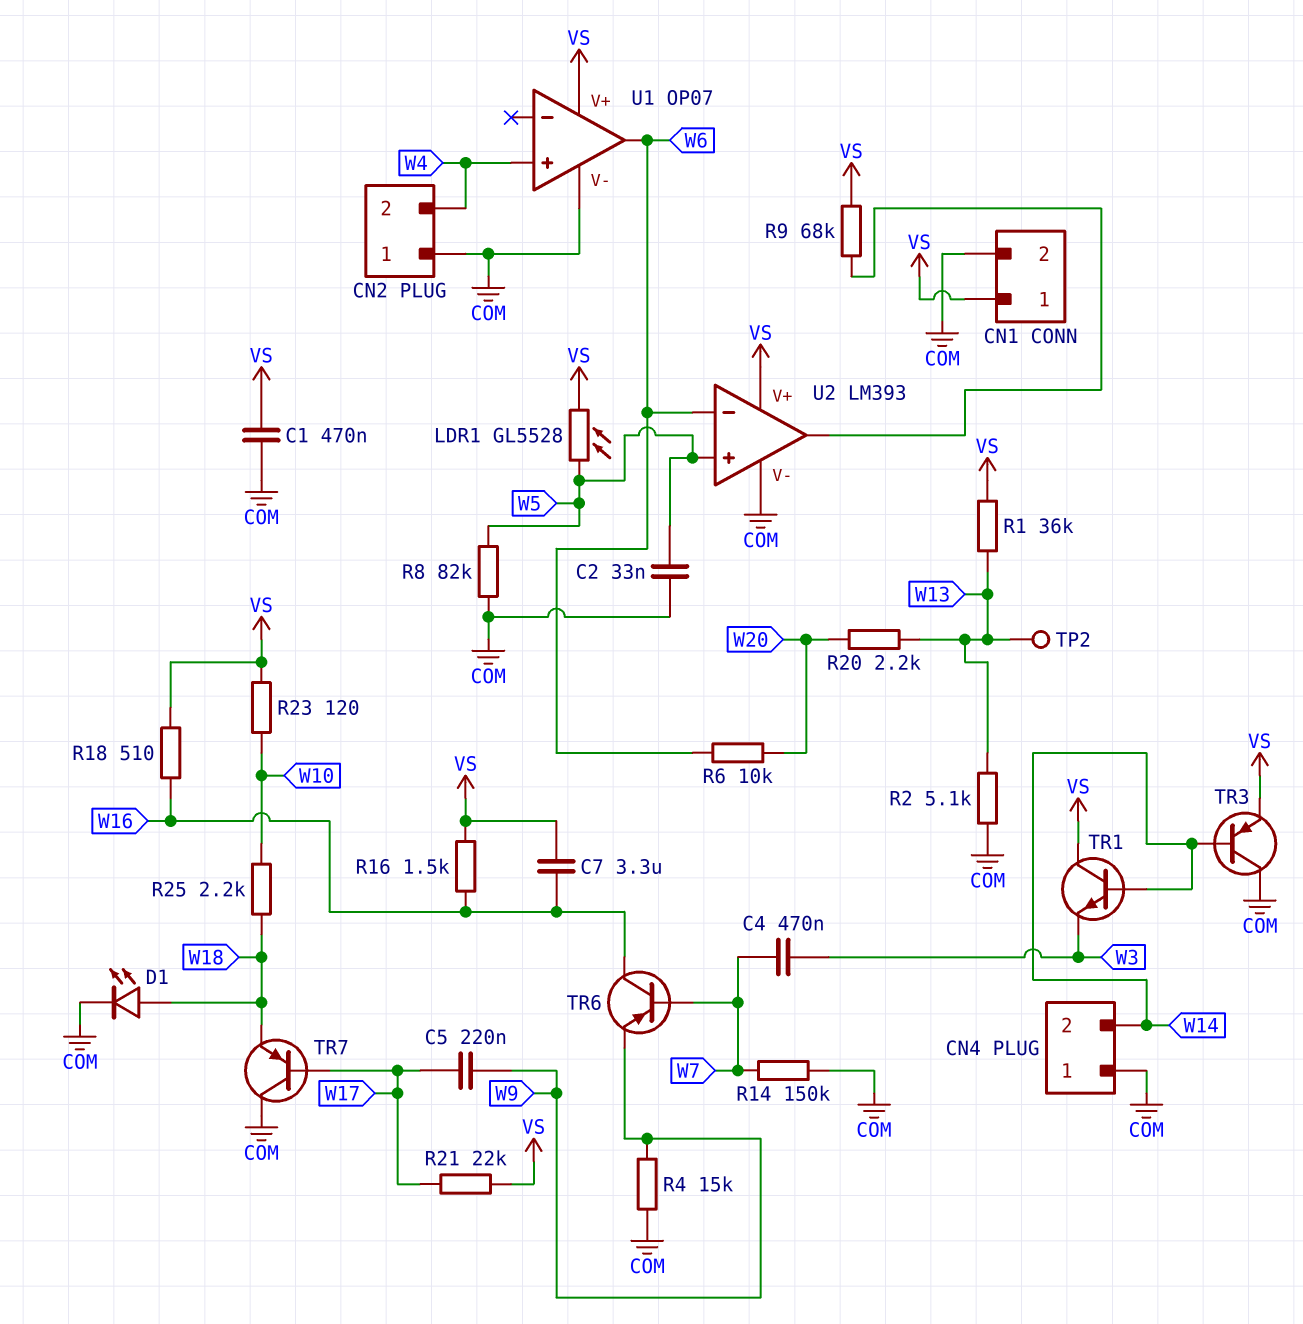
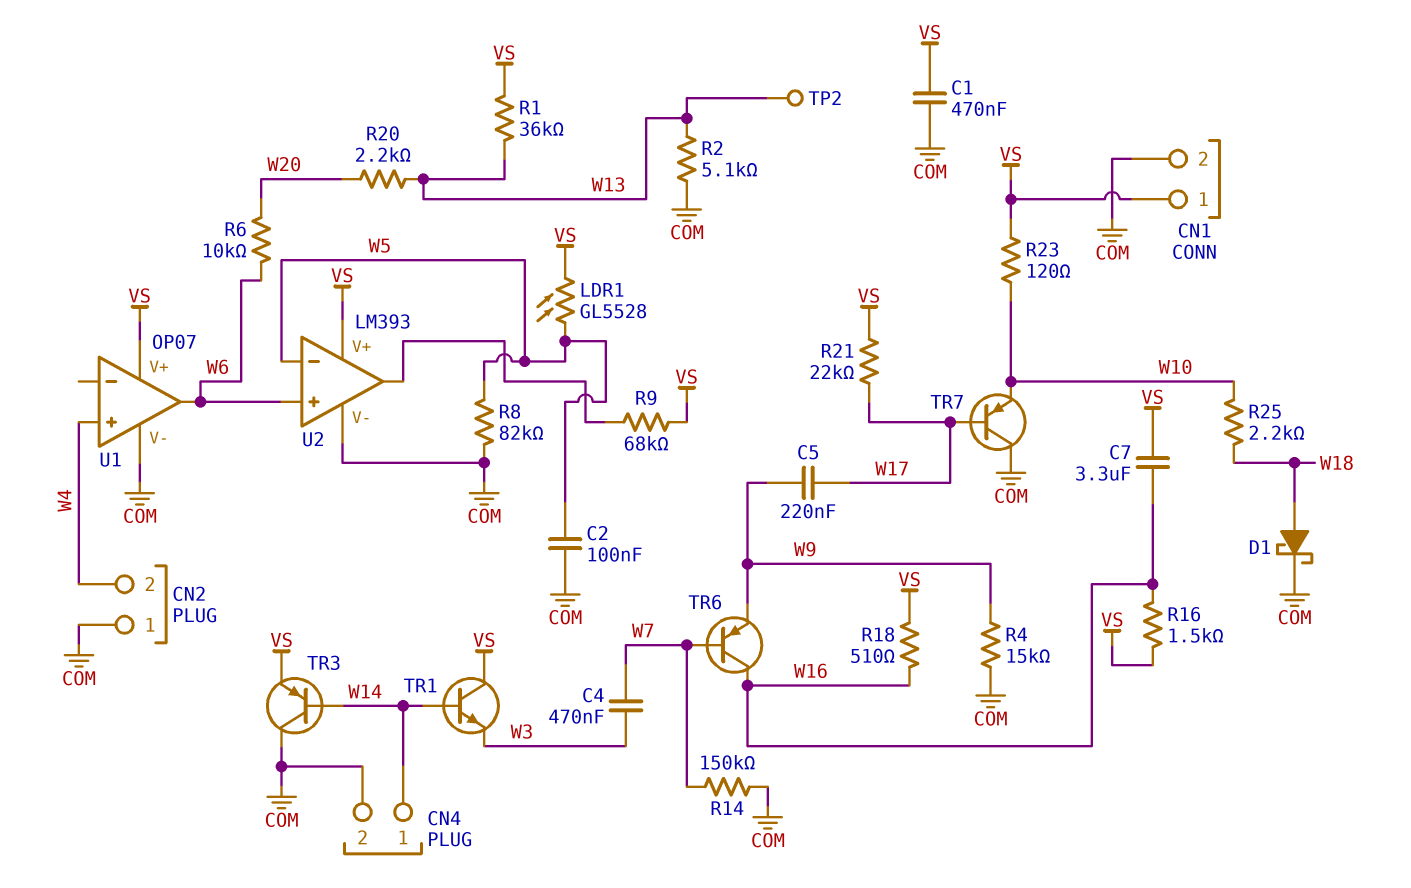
C2: 33nF (COM, W5) -> 100nF (COM, W5)
CN4 pin 1: COM -> W14
CN4 pin 2: W14 -> COM
D1: LED (A W18, K COM) -> schottky (A W18, K COM)
TR7: PNP (B W17, C COM, E W18) -> PNP (B W17, C COM, E W10)
U2 pin in+: W5 -> W6
U2 pin in-: W6 -> W5

